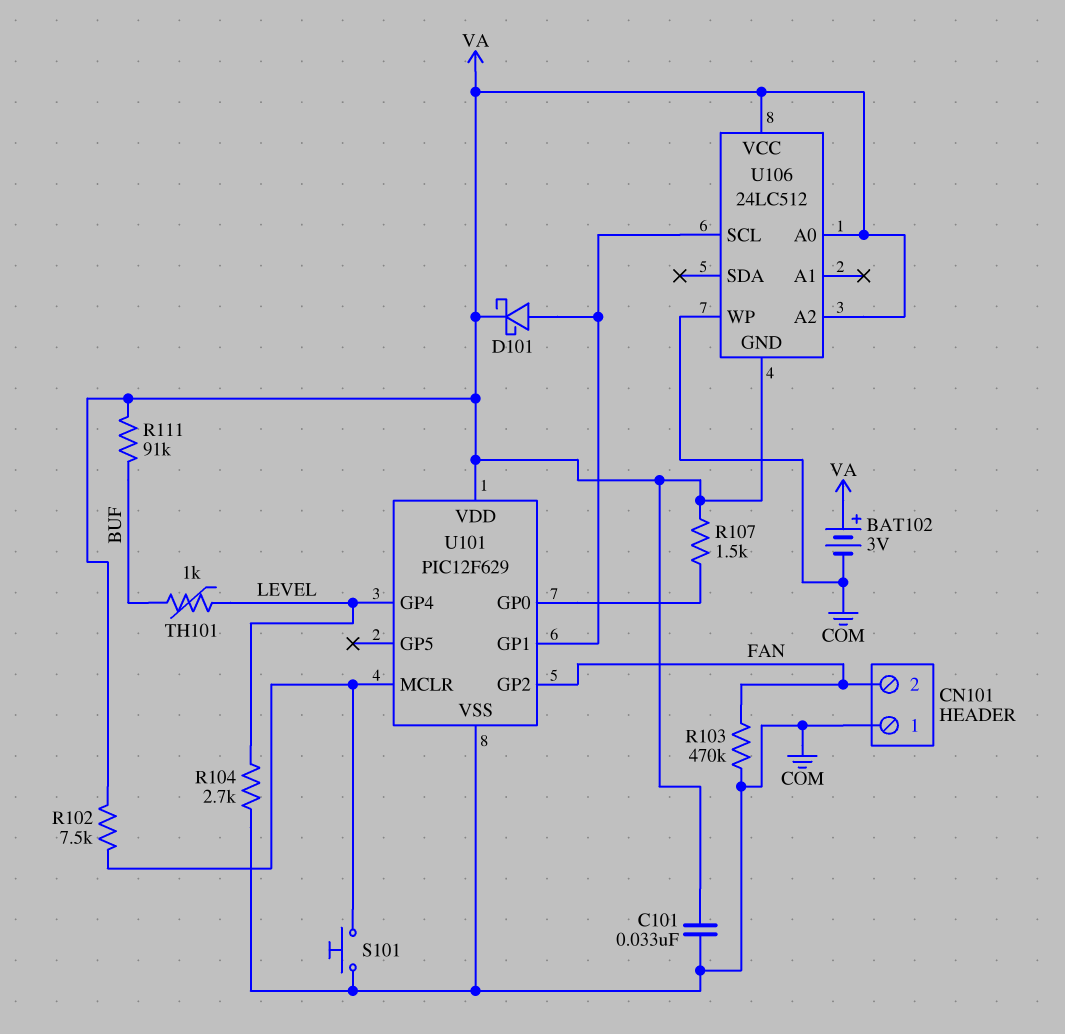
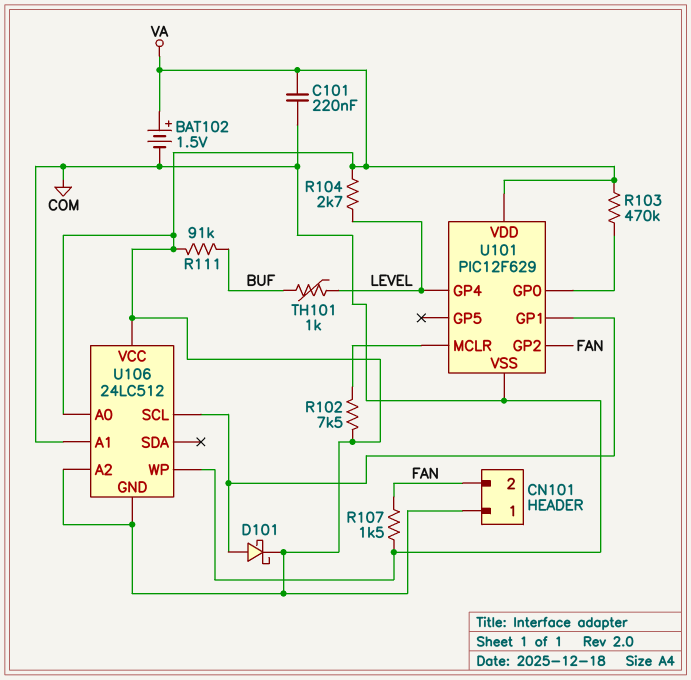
BAT102: 3V (plus VA, minus COM) -> 1.5V (plus VA, minus COM)
C101: 33nF (COM, VA) -> 220nF (COM, VA)
CN101 pin 1: COM -> VA
R103: 470k (COM, FAN) -> 470k (U101/GP0, VA)
R104: 2.7k (COM, LEVEL) -> 2.7k (LEVEL, VA)
R107: 1.5k (U101/GP0, VA) -> 1.5k (COM, FAN)
S101: button (COM, U101/MCLR) -> none
U106 pin A1: none -> COM

